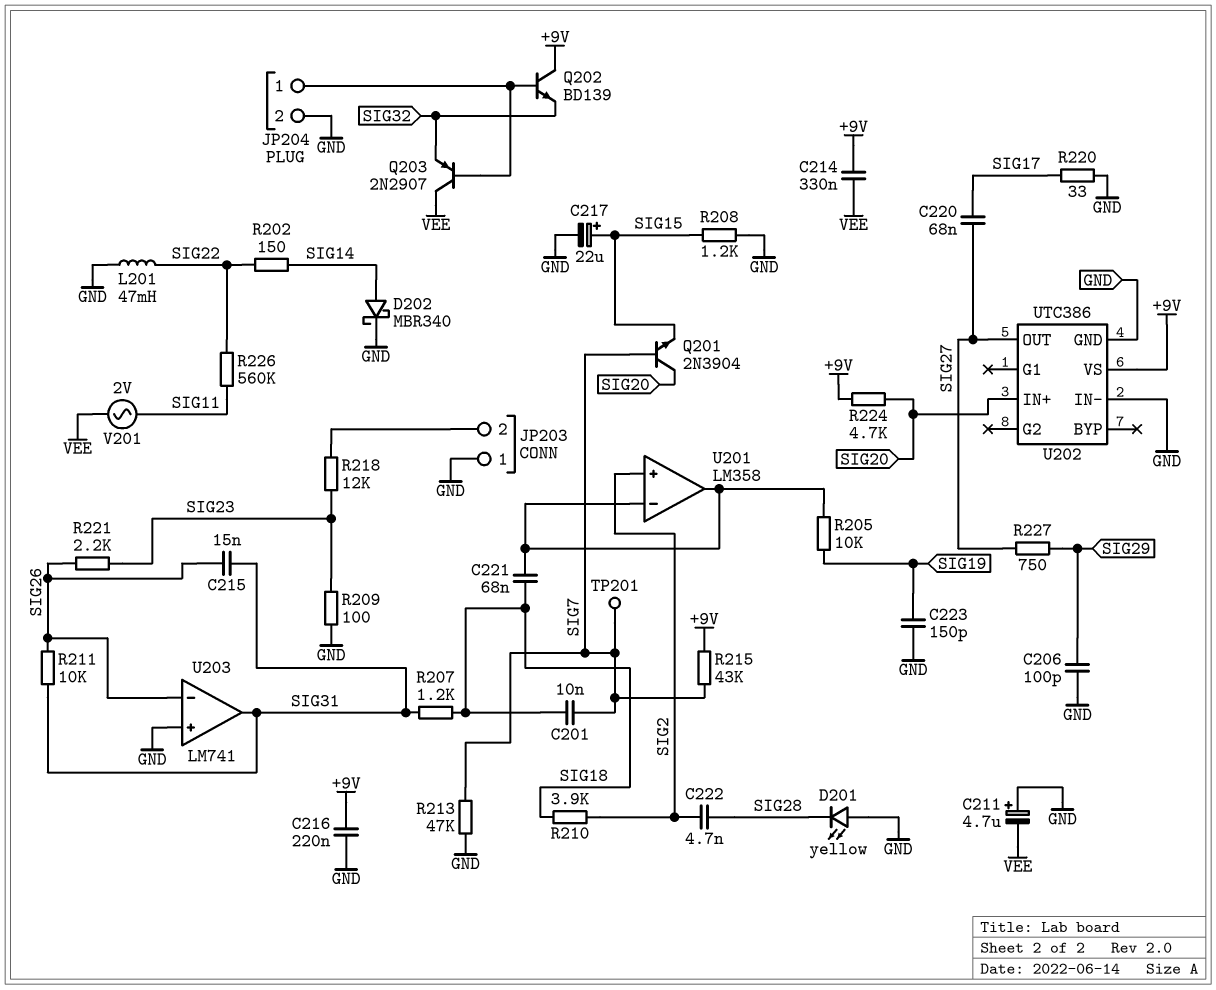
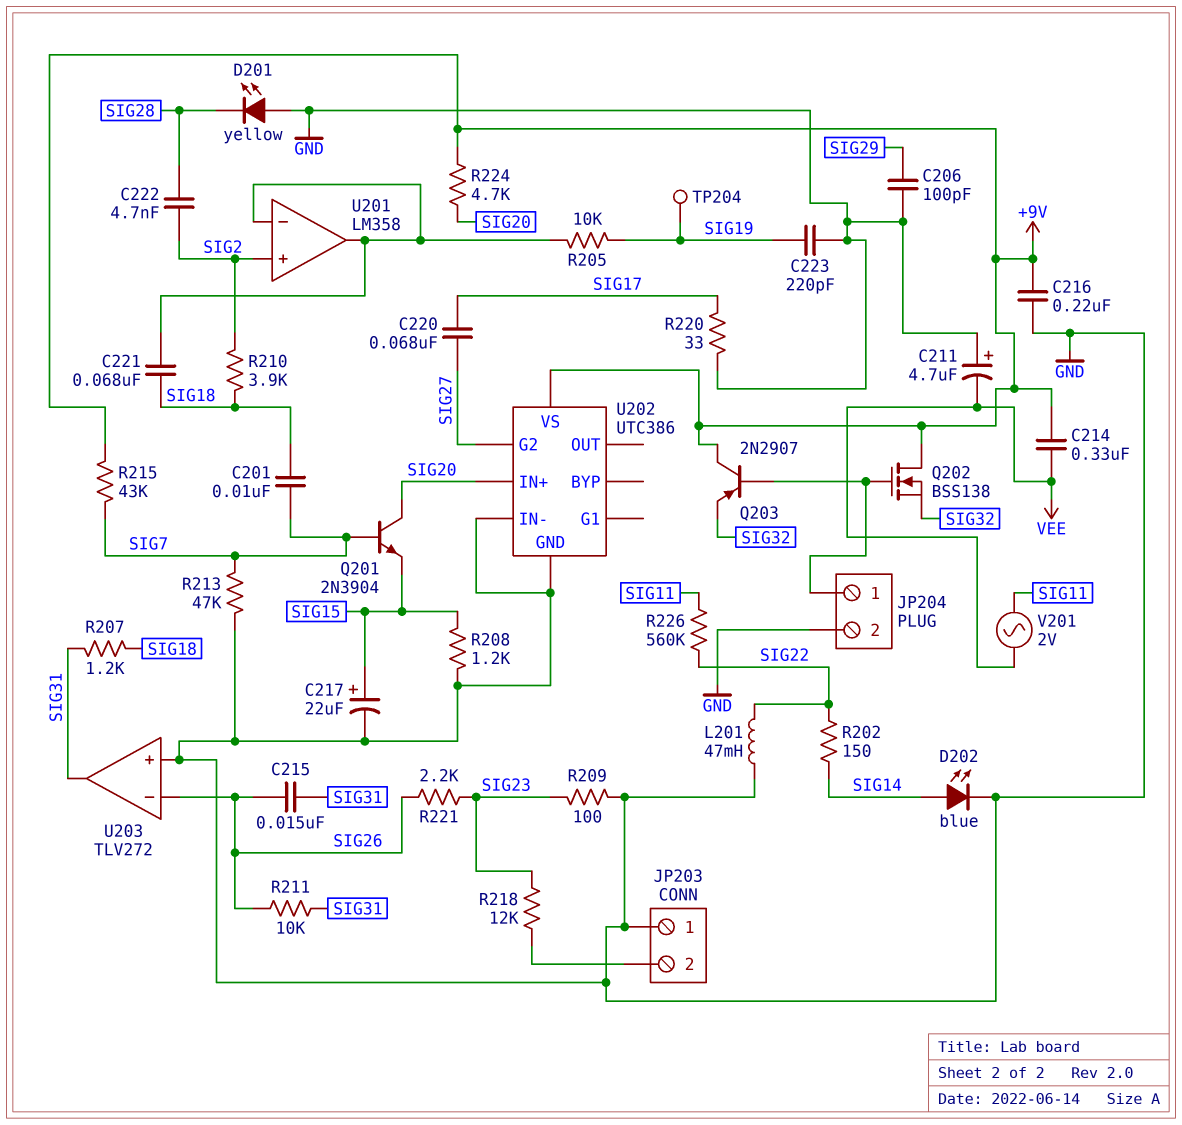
C223: 150pF (GND, SIG19) -> 220pF (GND, SIG19)
D202: schottky MBR340 (A SIG14, K GND) -> LED blue (A SIG14, K GND)
Q202: NPN BD139 (B JP204/1, C +9V, E SIG32) -> NMOS BSS138 (G JP204/1, D +9V, S SIG32)
Q203: PNP 2N2907 (B JP204/1, C VEE, E SIG32) -> PNP 2N2907 (B JP204/1, C +9V, E SIG32)
R227: 750 (SIG27, SIG29) -> none
TP201: test point (SIG7) -> none
TP204: none -> test point (SIG19)
U202 pin G2: none -> SIG27
U202 pin OUT: SIG27 -> none
U203: LM741 -> TLV272

